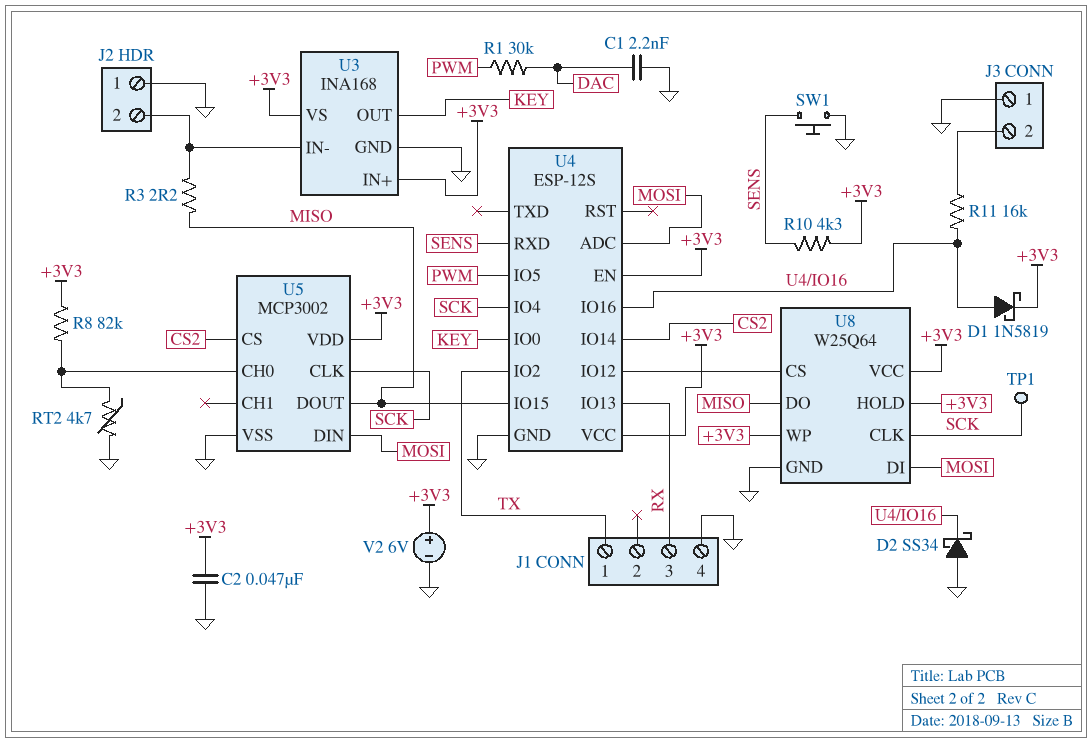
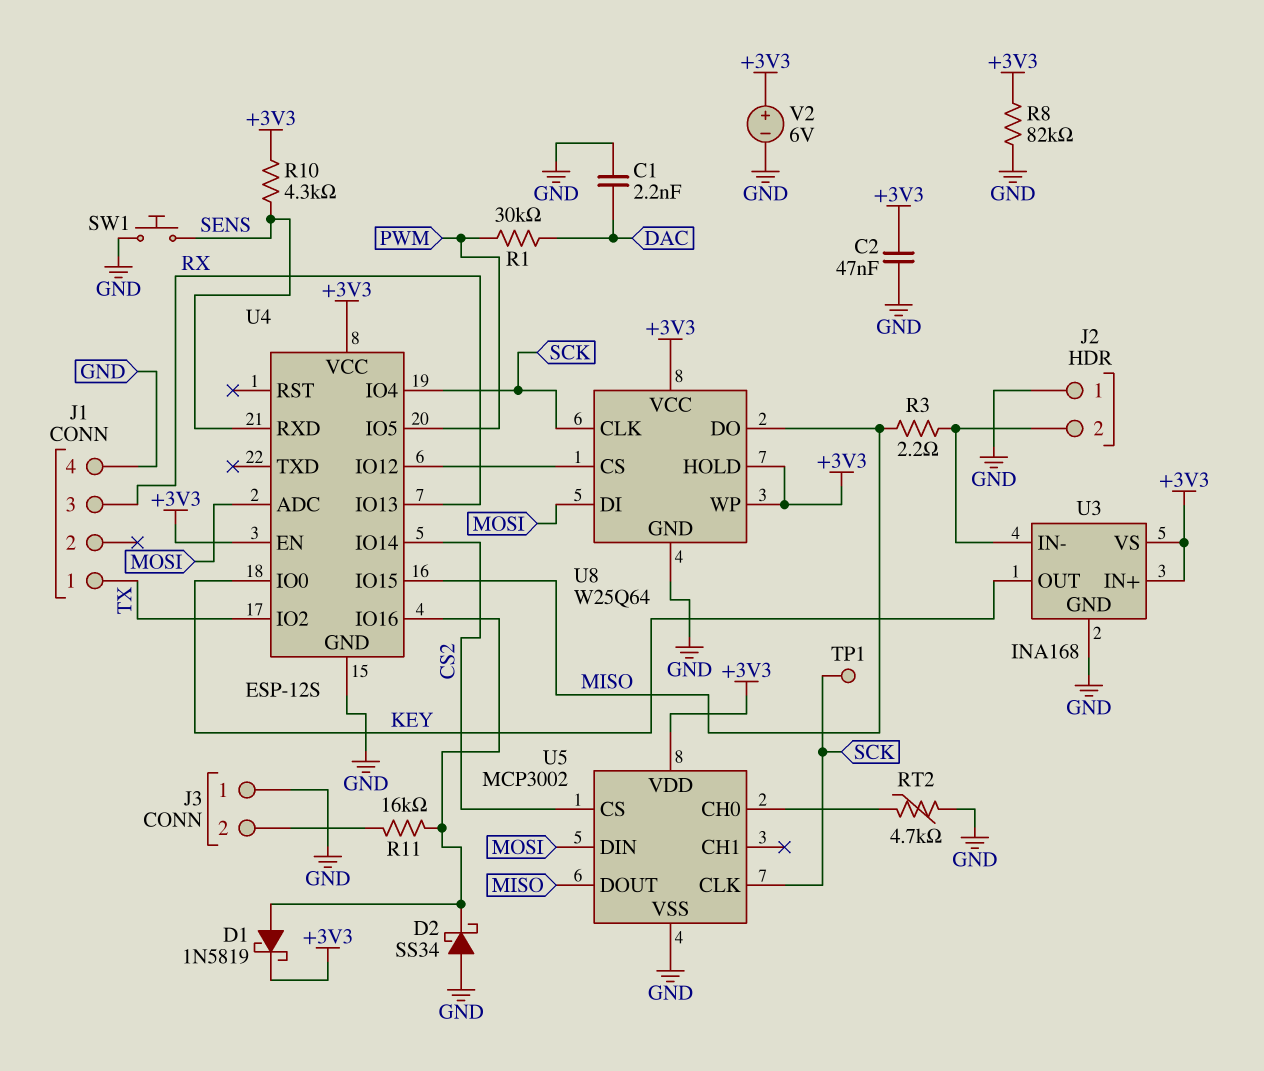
R8: 82k (+3V3, U5/CH0) -> 82k (+3V3, GND)

